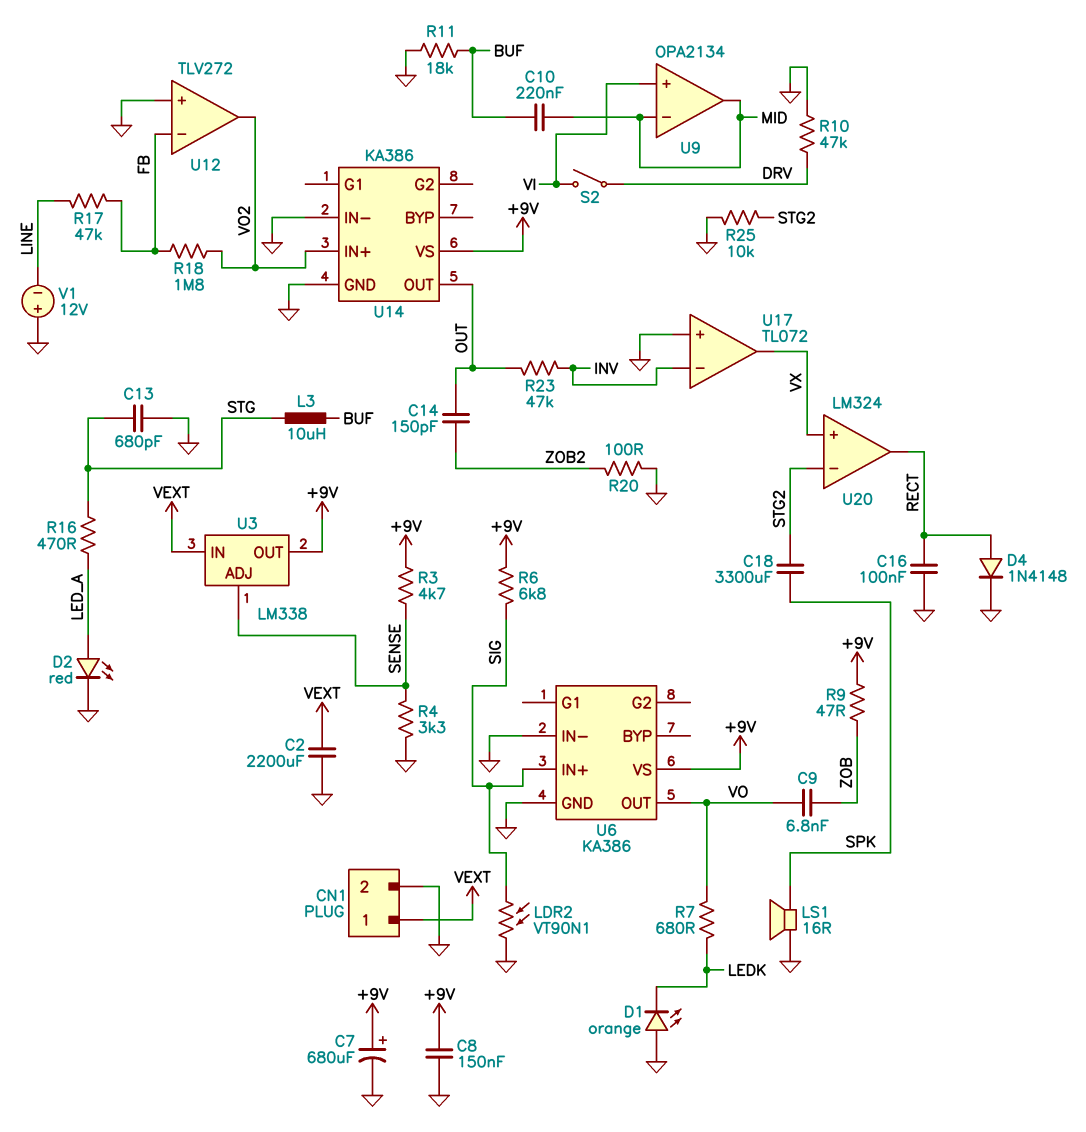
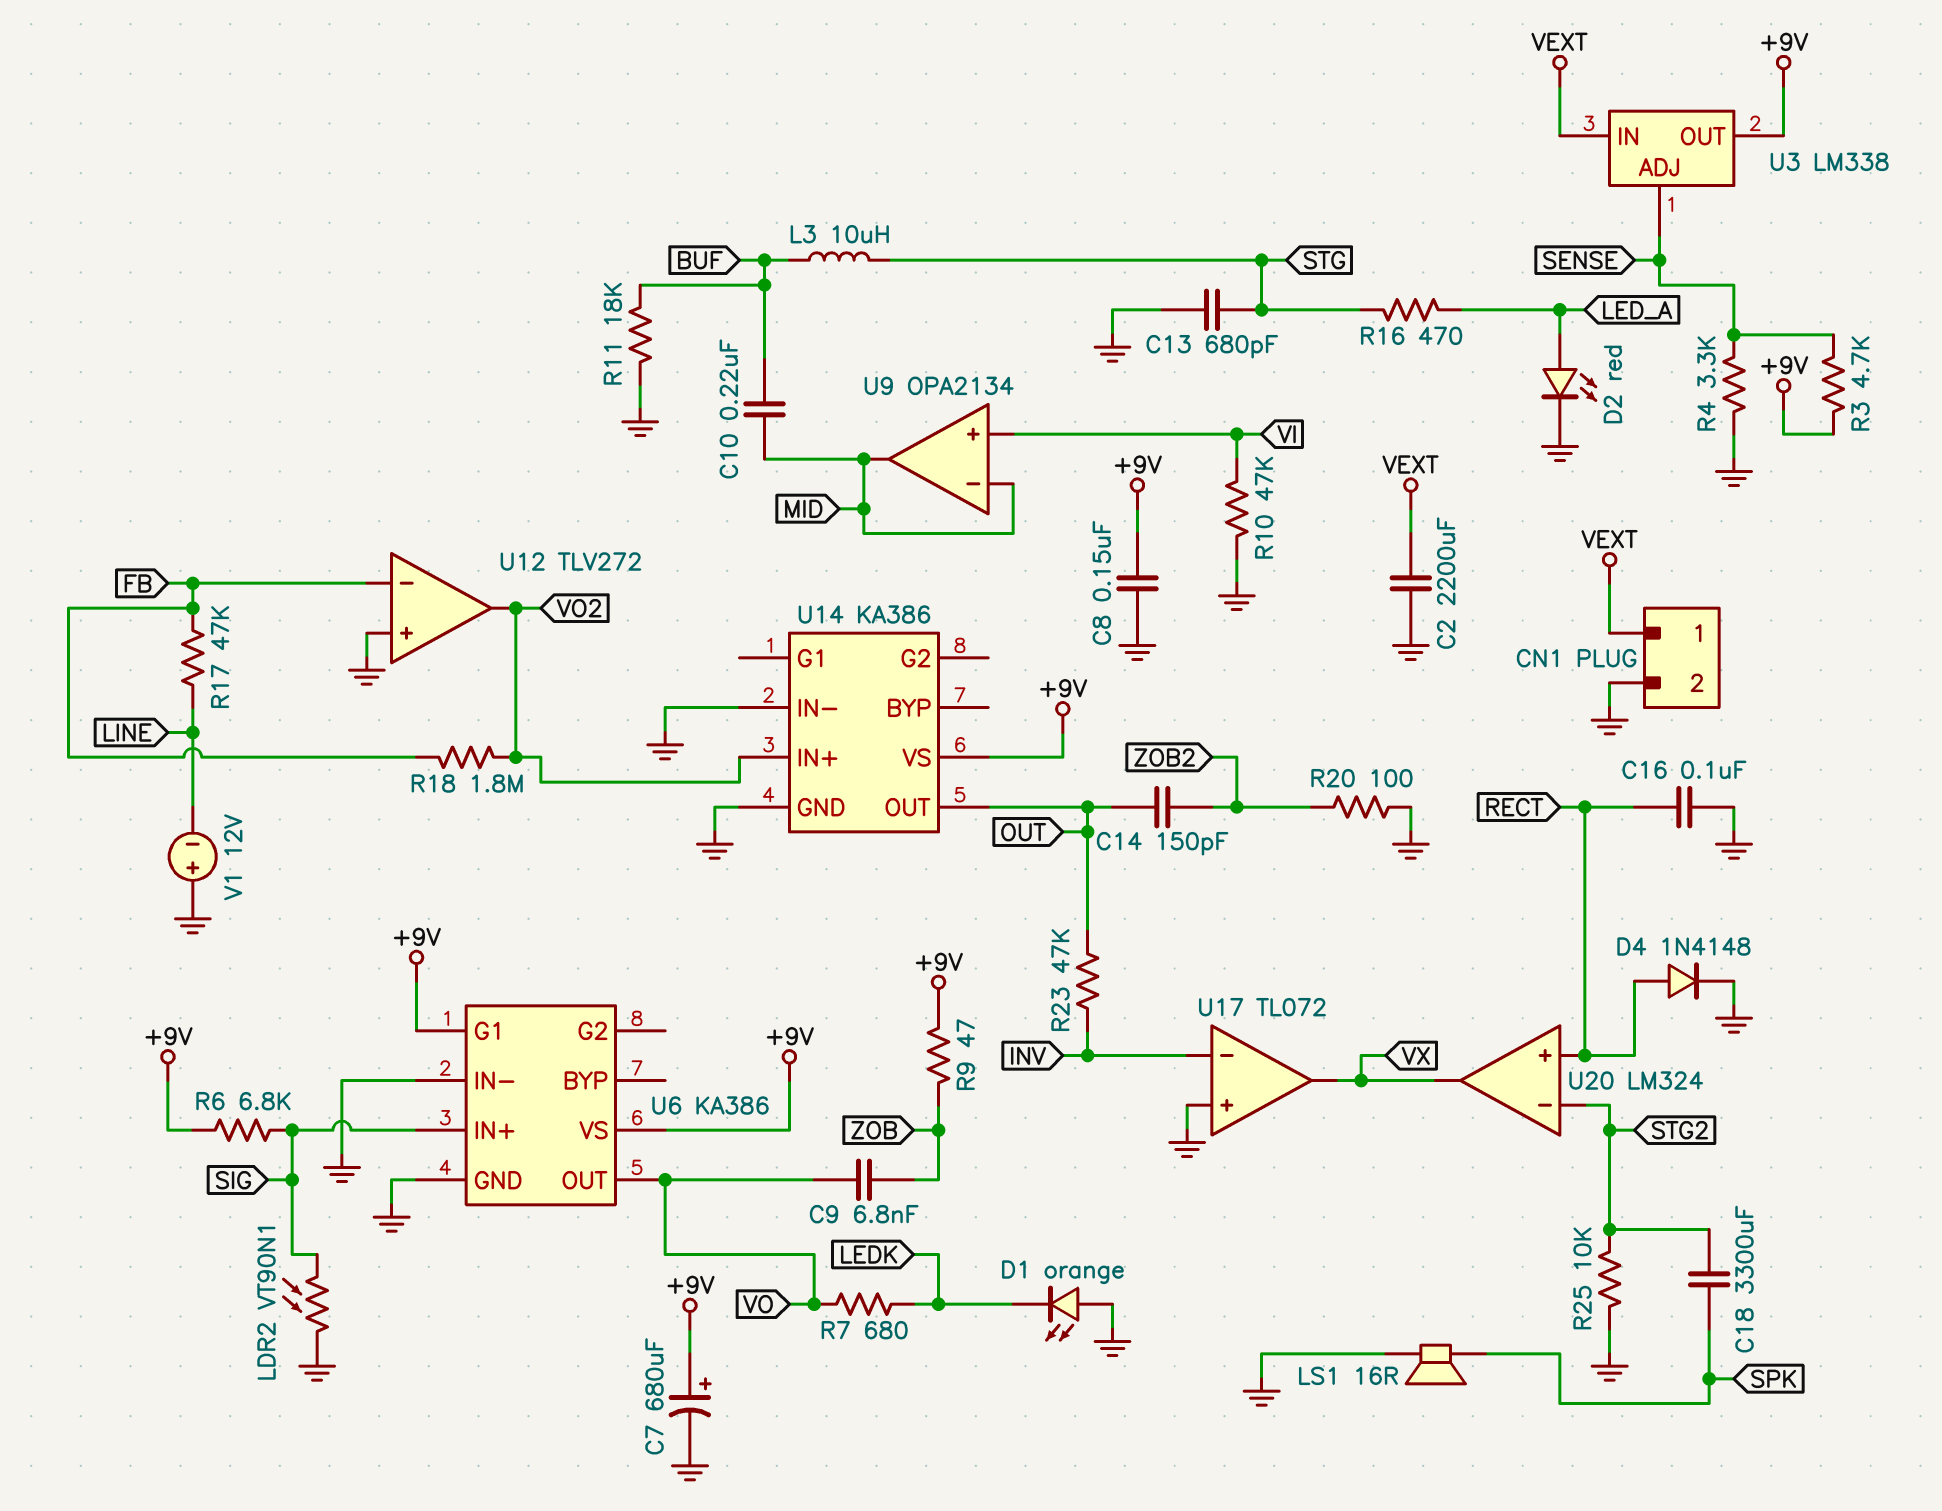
R10: 47k (DRV, GND) -> 47k (GND, VI)
S2: switch (DRV, VI) -> none
U6 pin G1: none -> +9V
U20 pin in+: VX -> RECT
U20 pin out: RECT -> VX

